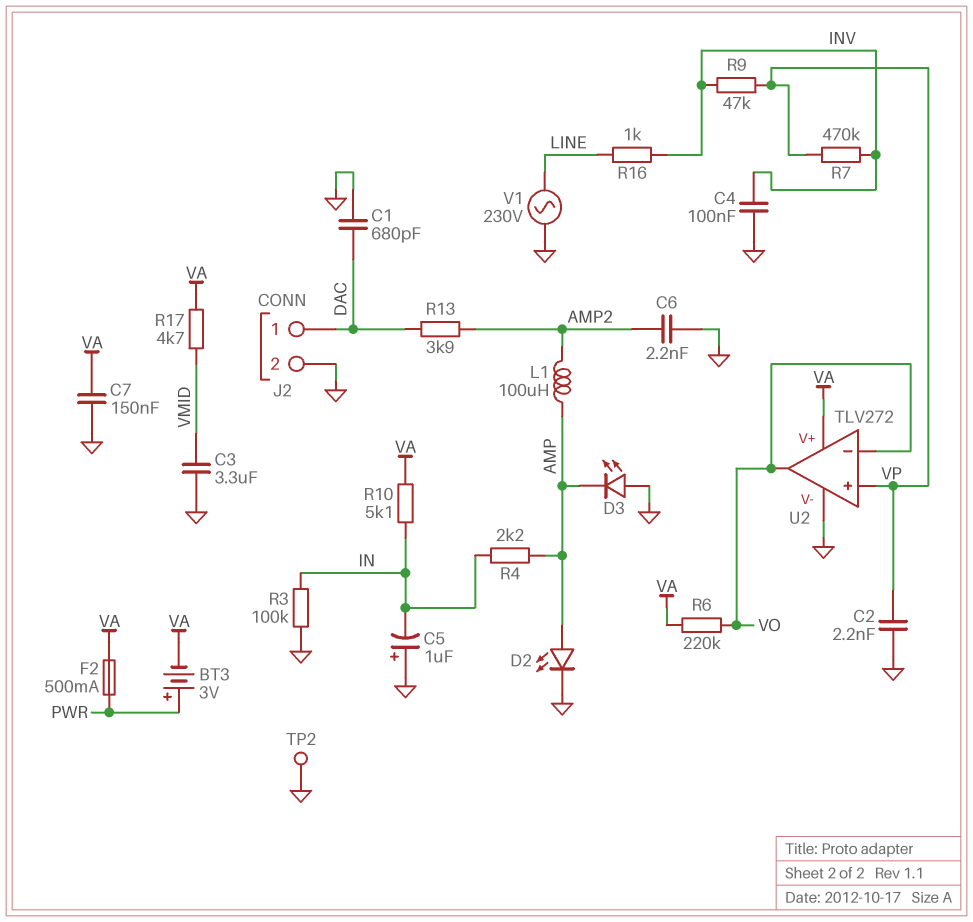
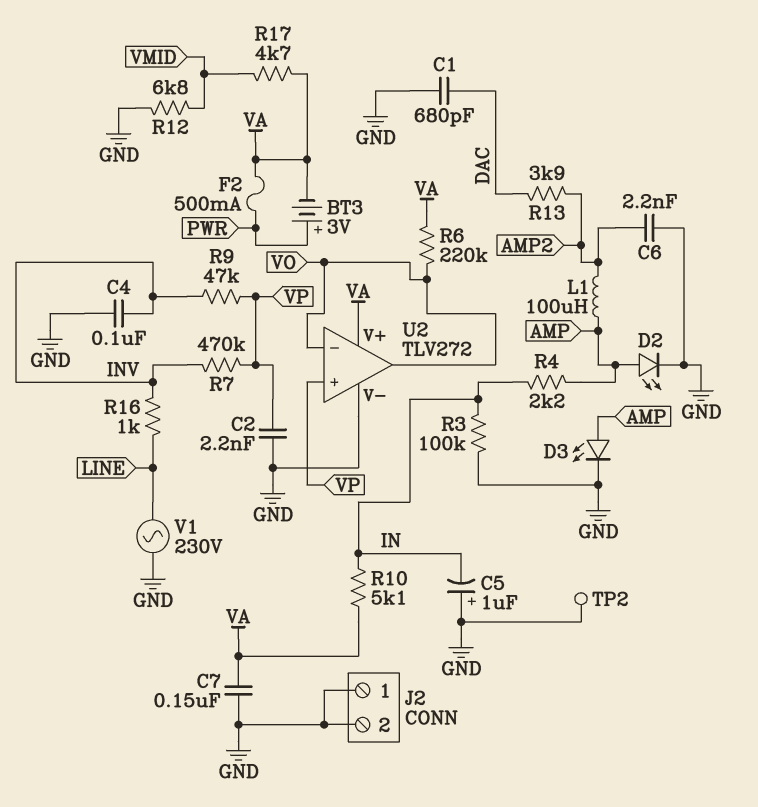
C3: 3.3uF (GND, VMID) -> none
D3: LED (A GND, K AMP) -> LED (A AMP, K GND)
J2 pin 1: DAC -> GND
R12: none -> 6.8k (GND, VMID)

